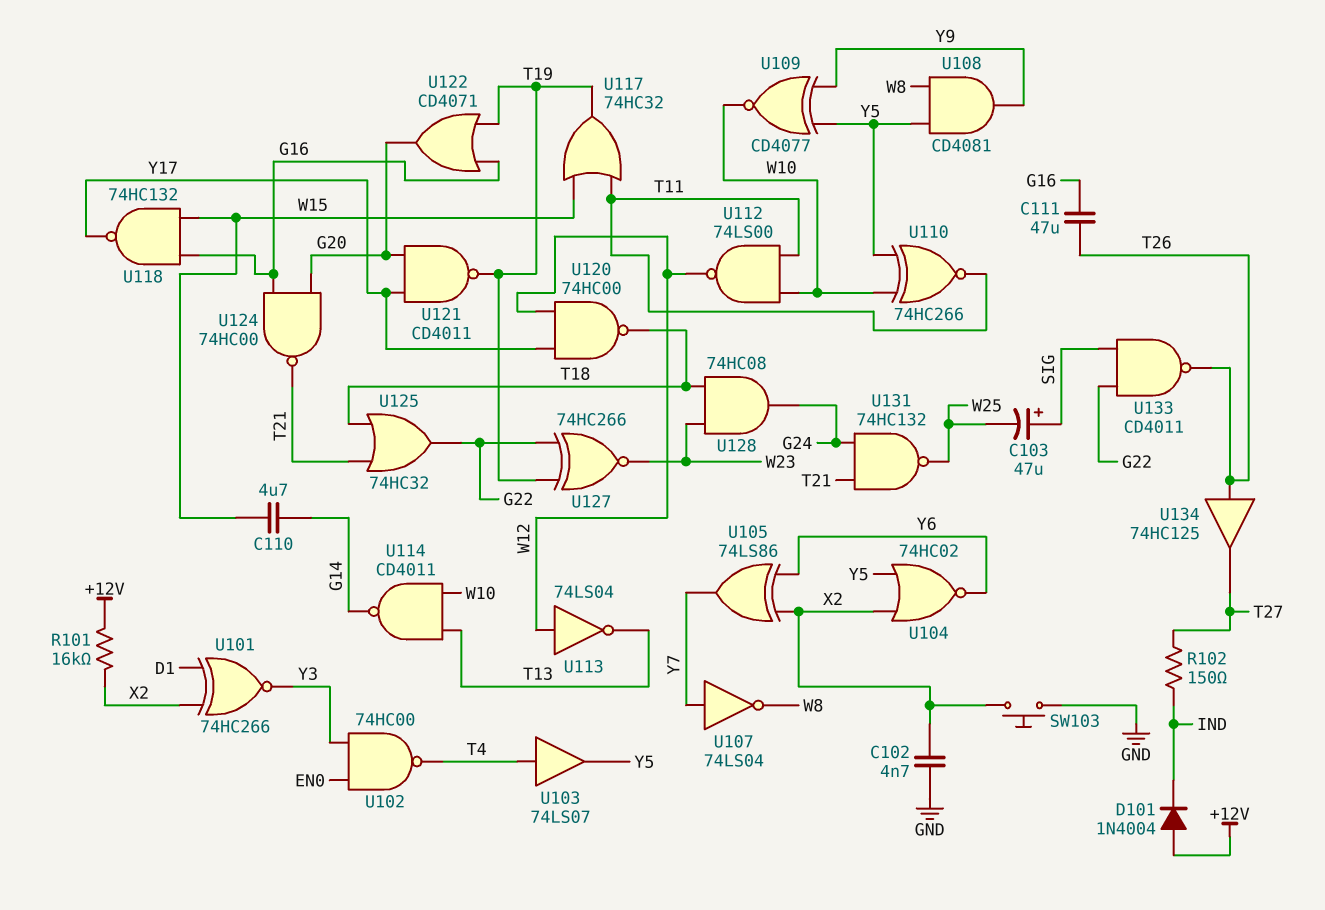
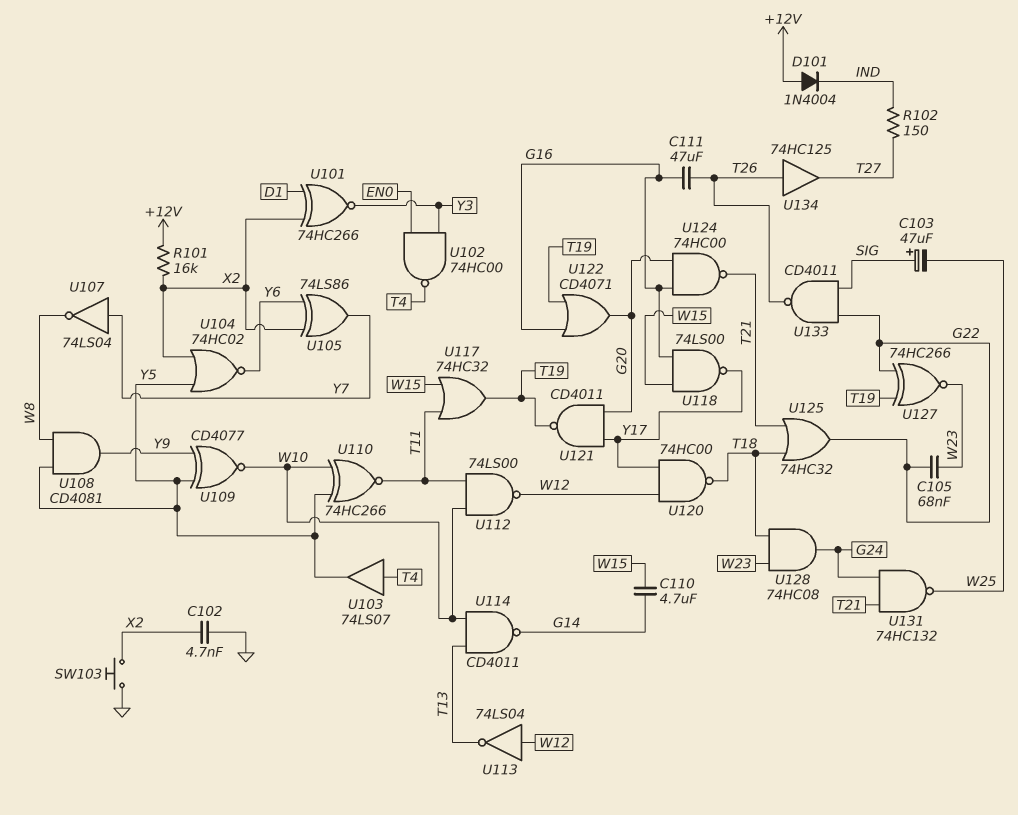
C105: none -> 68nF (G22, W23)
U118: NAND 74HC132 (in G16, in W15, out Y17) -> NAND 74LS00 (in G16, in W15, out Y17)

